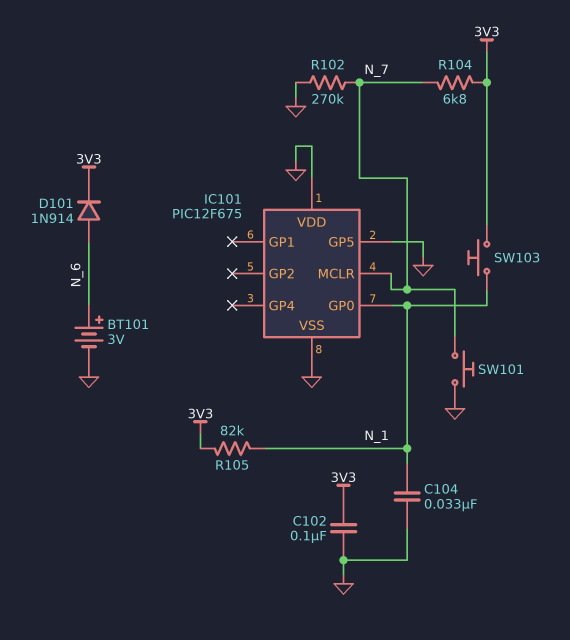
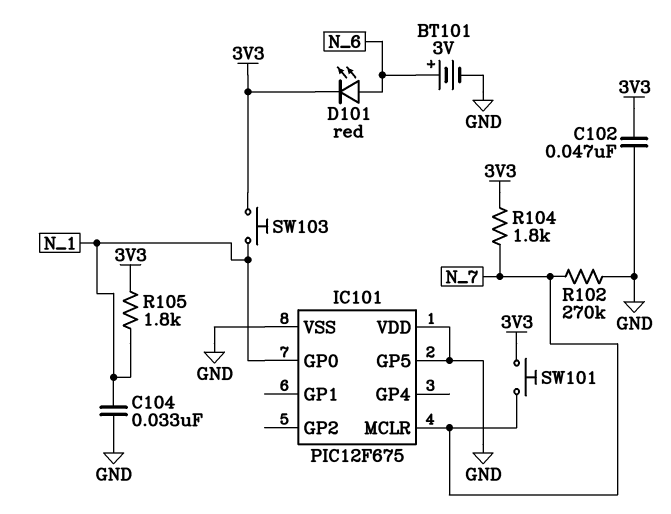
C102: 100nF (3V3, GND) -> 47nF (3V3, GND)
D101: diode 1N914 (A N_6, K 3V3) -> LED red (A N_6, K 3V3)
R104: 6.8k (3V3, N_7) -> 1.8k (3V3, N_7)
R105: 82k (3V3, N_1) -> 1.8k (3V3, N_1)
SW101: button (GND, N_7) -> button (3V3, N_7)

